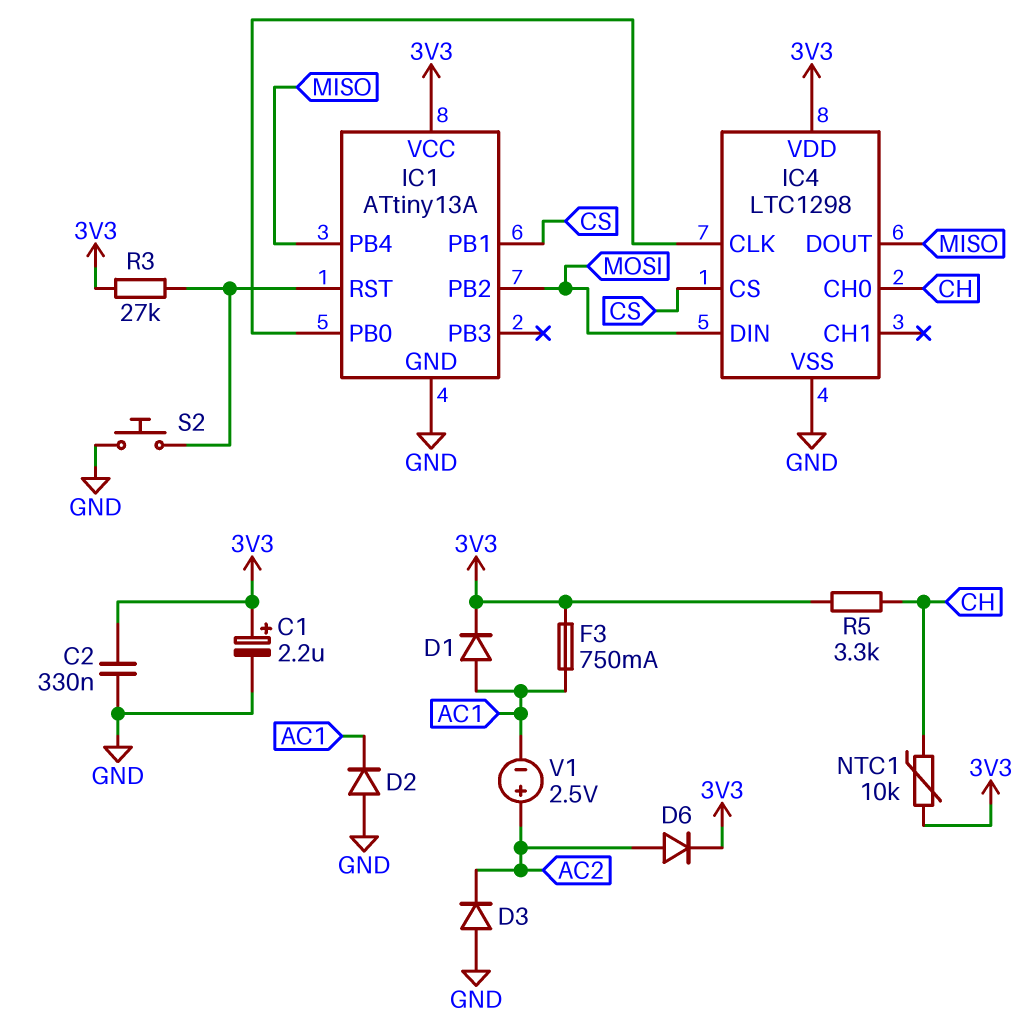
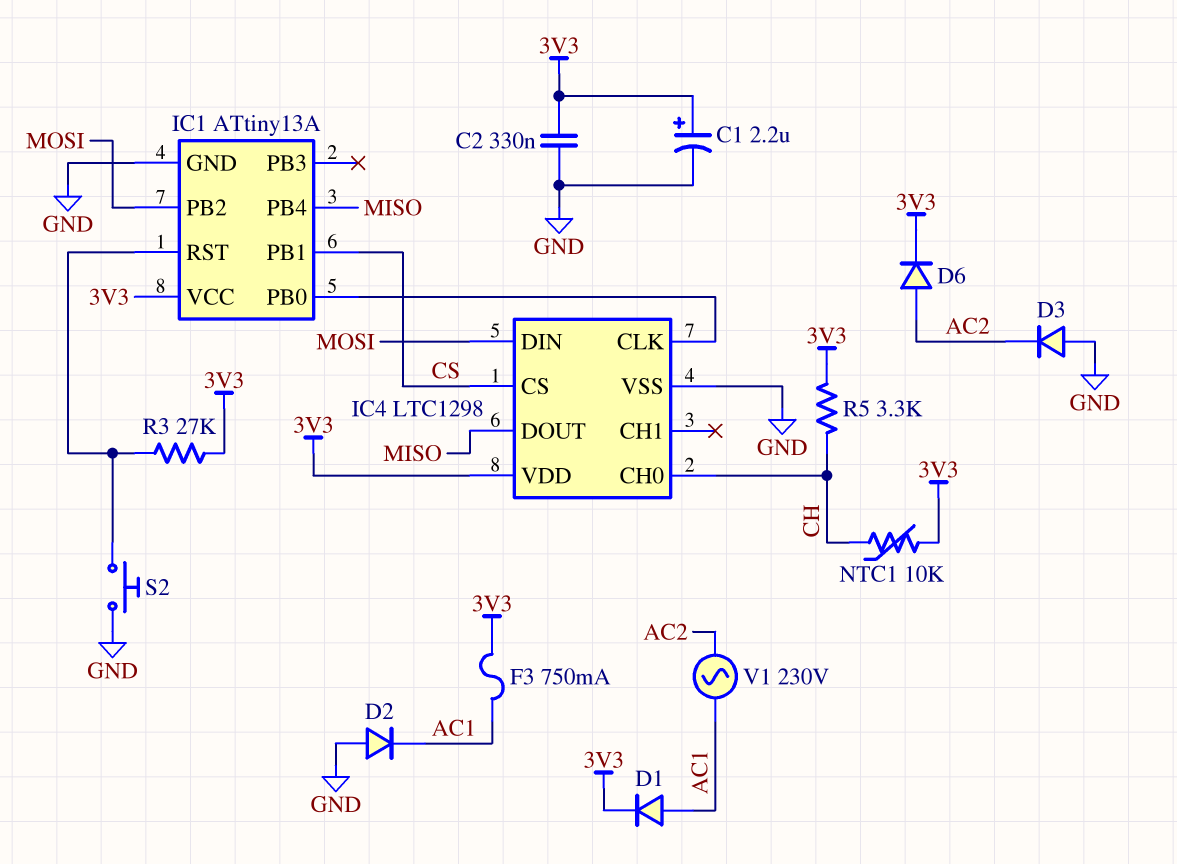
V1: 2.5V (plus AC2, minus AC1) -> AC 230V (AC1, AC2)

